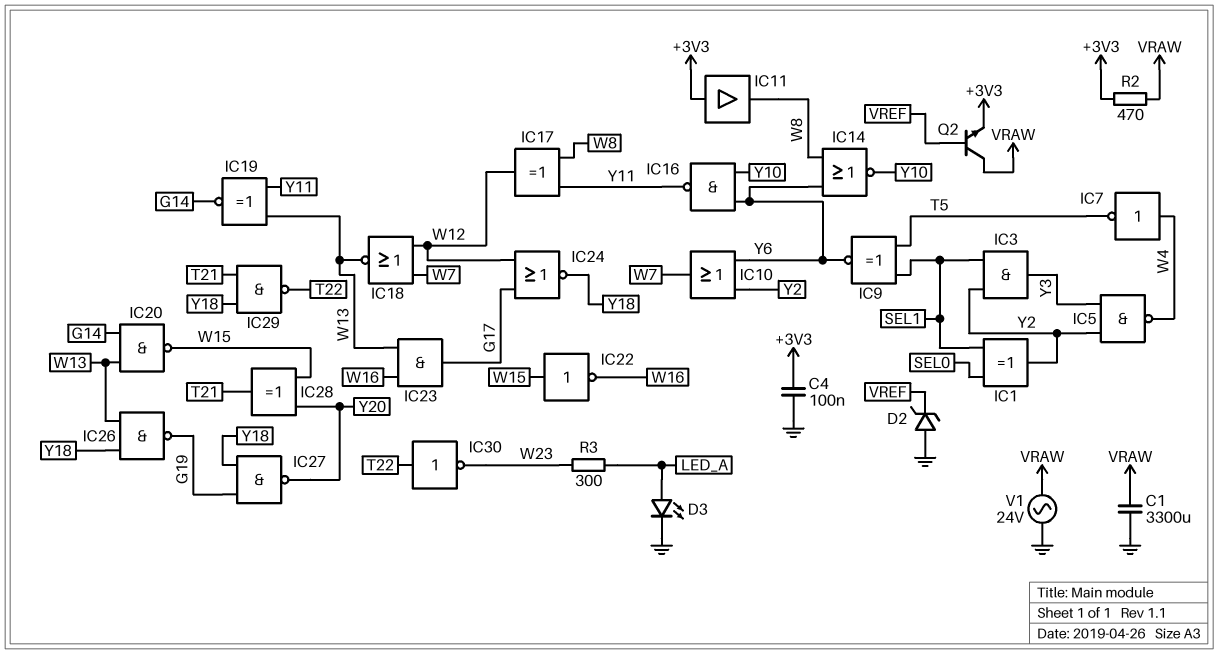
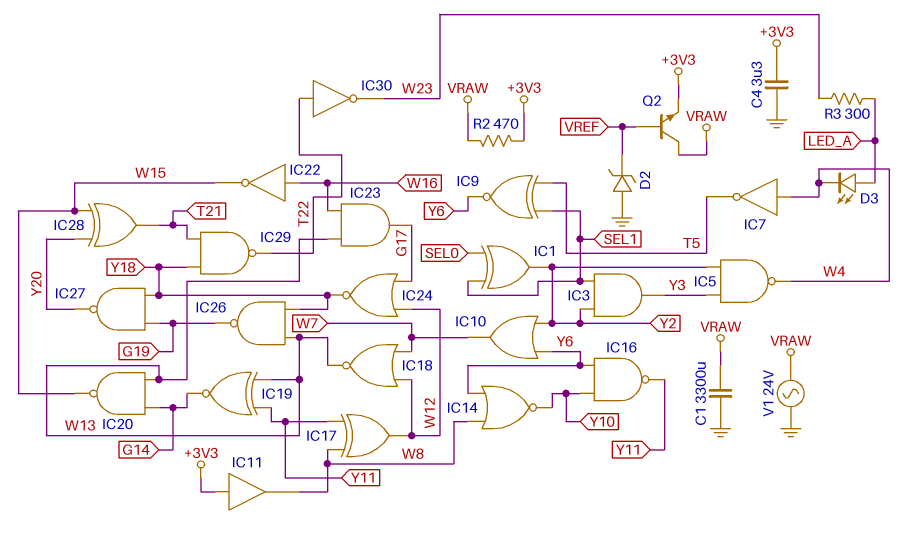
C4: 100nF (+3V3, GND) -> 3.3uF (+3V3, GND)
D3: LED (A LED_A, K GND) -> LED (A LED_A, K W4)
IC22: NOT (in W15, out W16) -> NOT (in W16, out W15)

